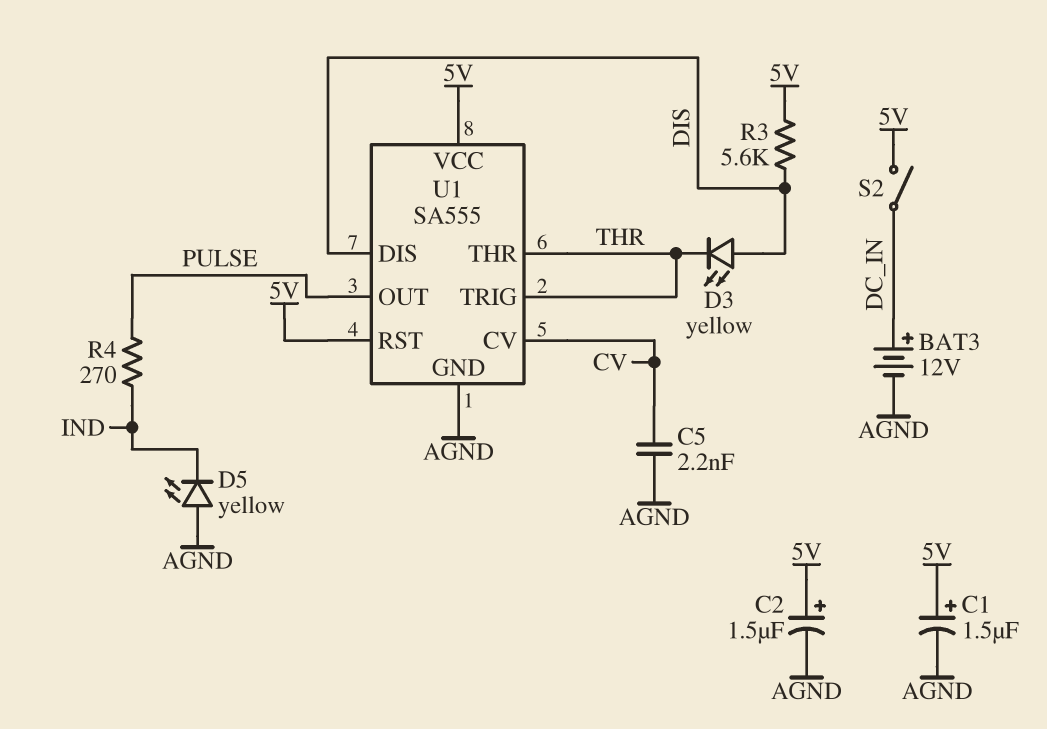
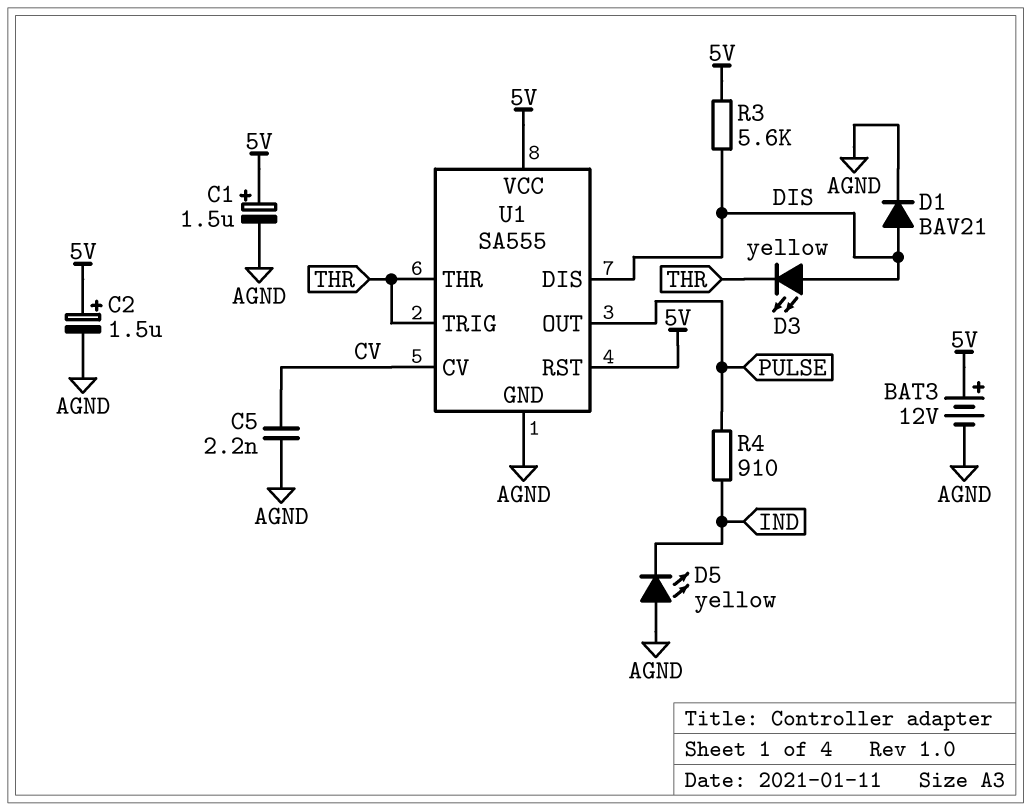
BAT3: 12V (plus DC_IN, minus AGND) -> 12V (plus 5V, minus AGND)
D1: none -> diode BAV21 (A DIS, K AGND)
R4: 270 (IND, PULSE) -> 910 (IND, PULSE)
S2: switch (5V, DC_IN) -> none

